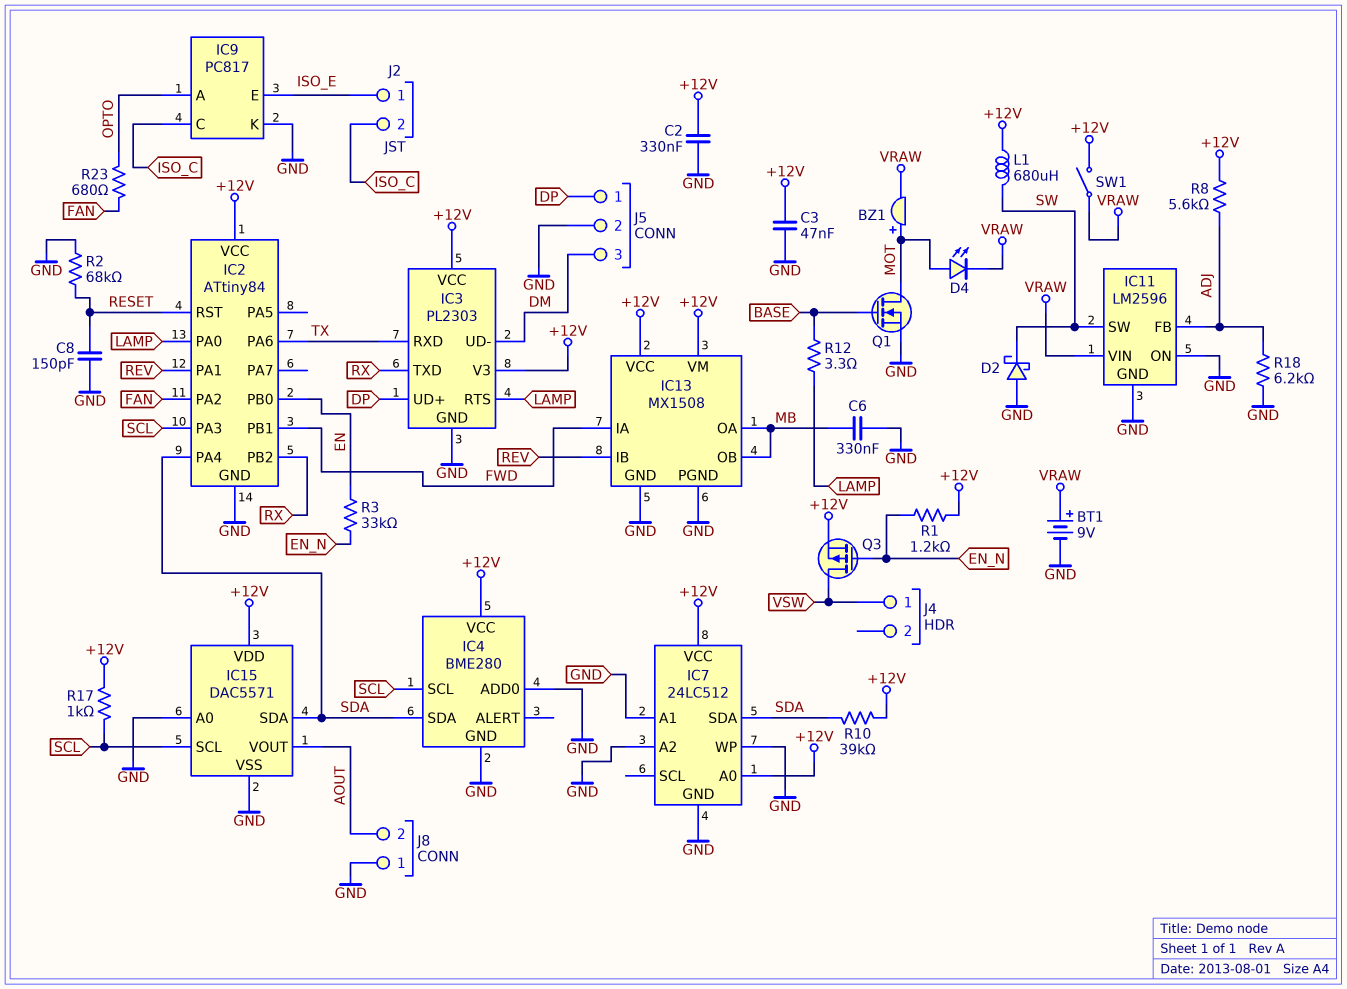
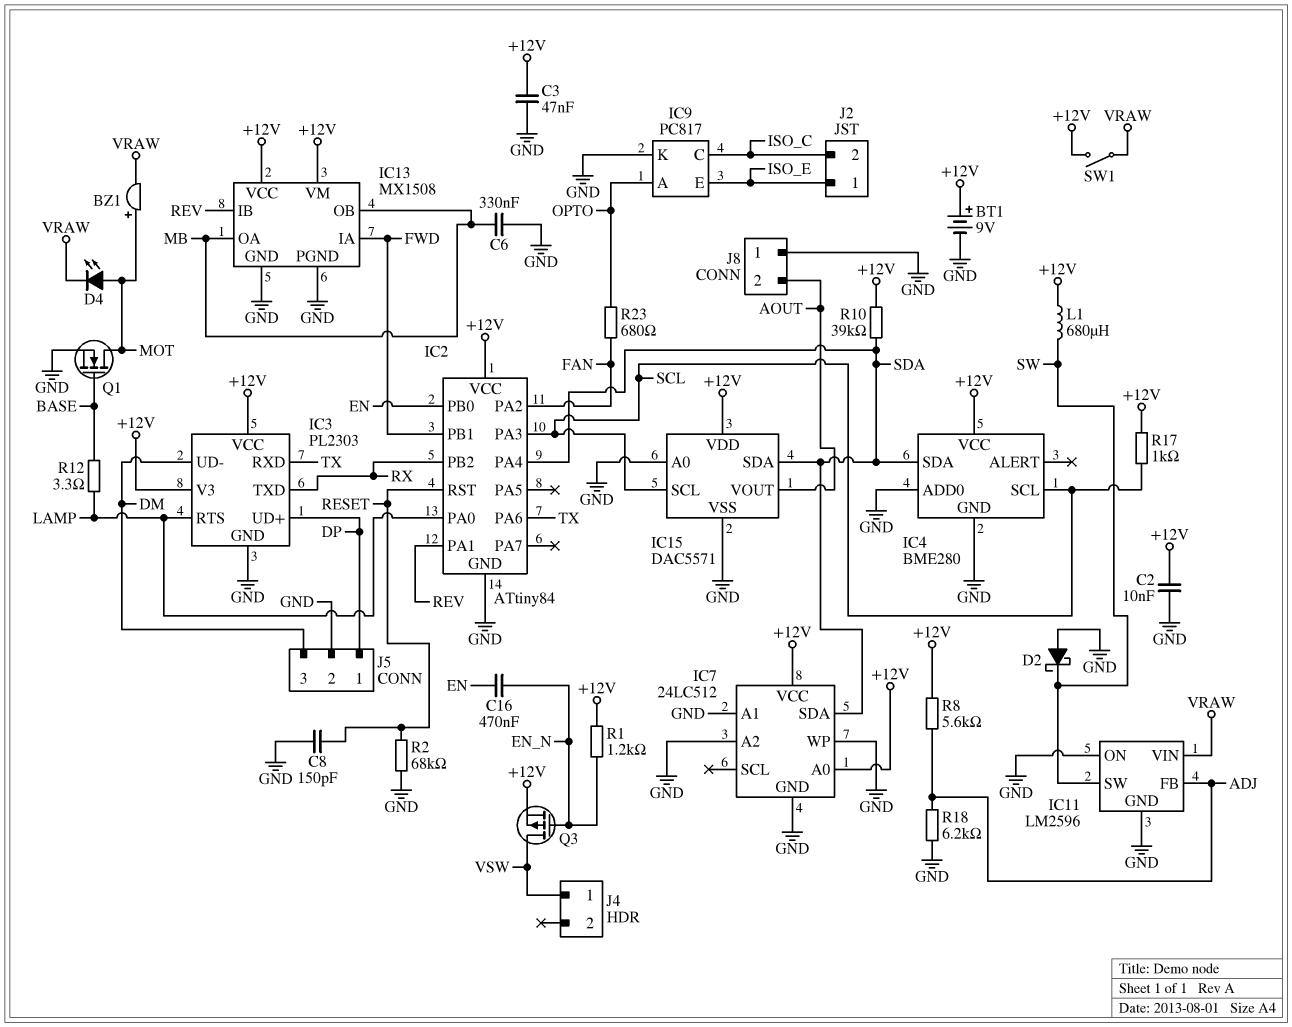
BT1: 9V (plus VRAW, minus GND) -> 9V (plus +12V, minus GND)
C2: 330nF (+12V, GND) -> 10nF (+12V, GND)
C16: none -> 470nF (EN, EN_N)
R3: 33k (EN, EN_N) -> none

